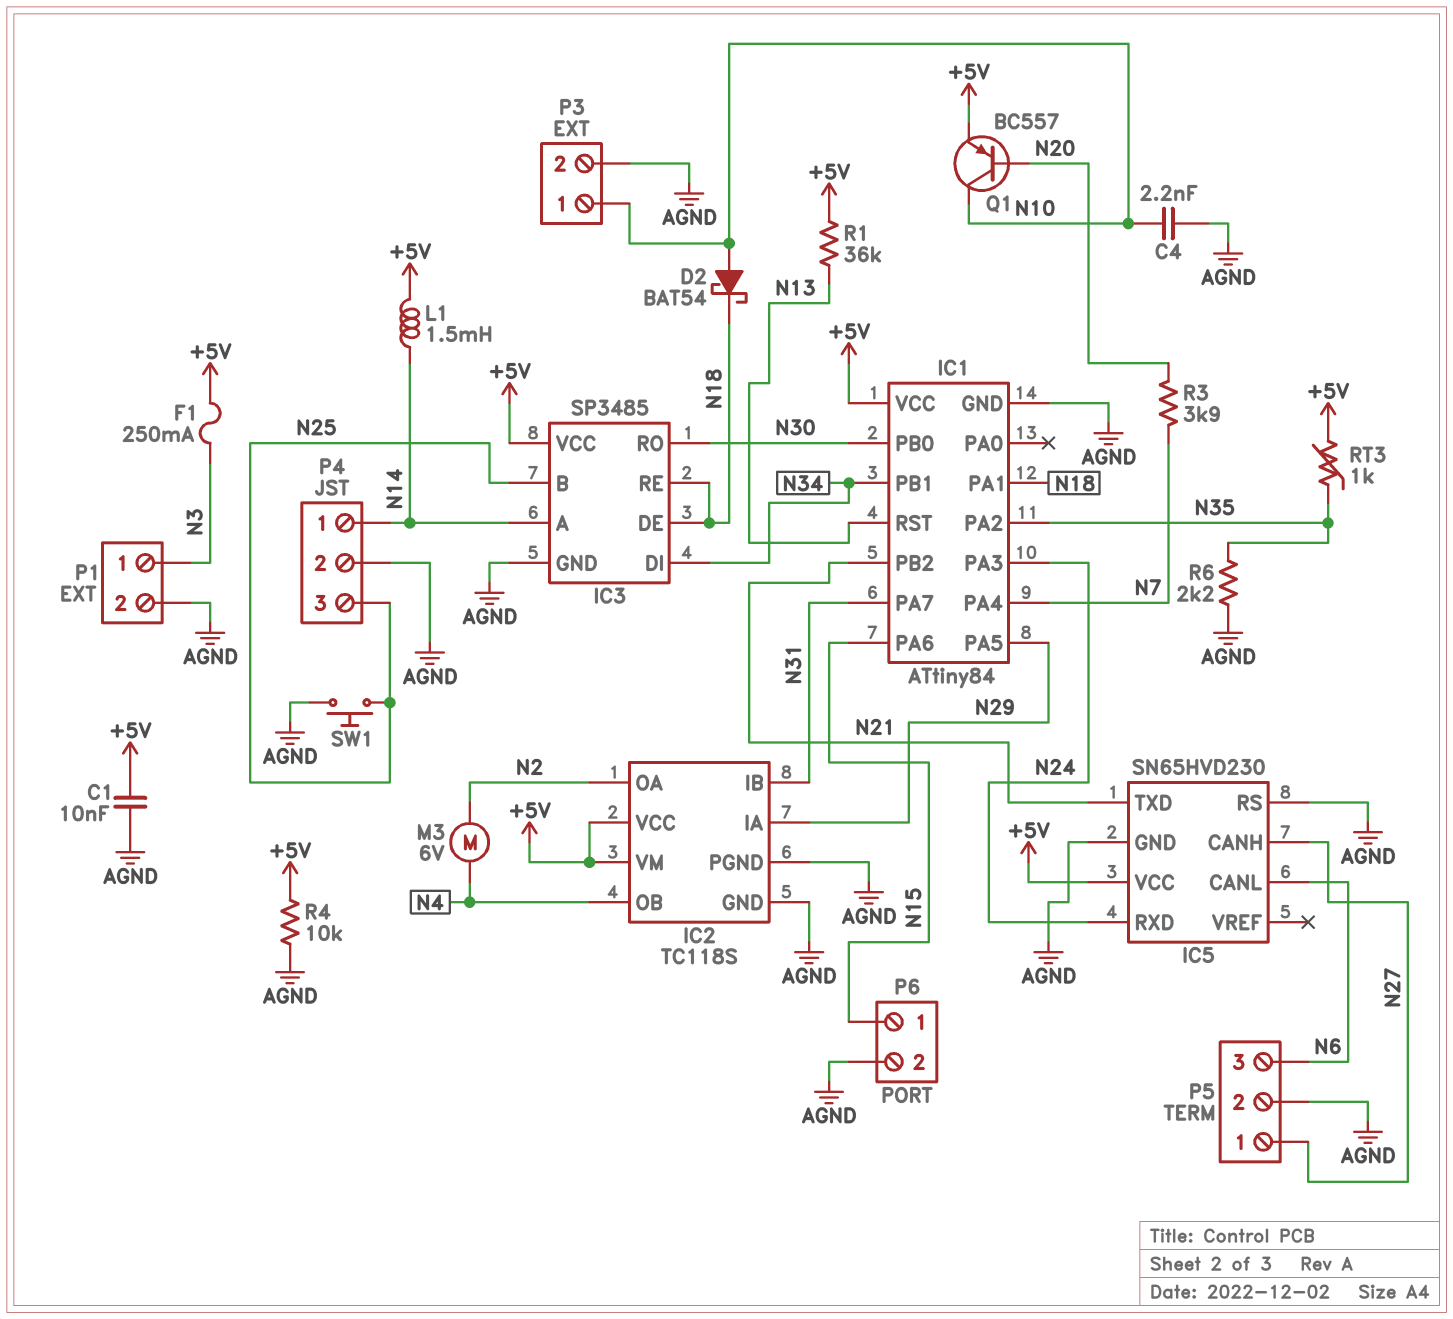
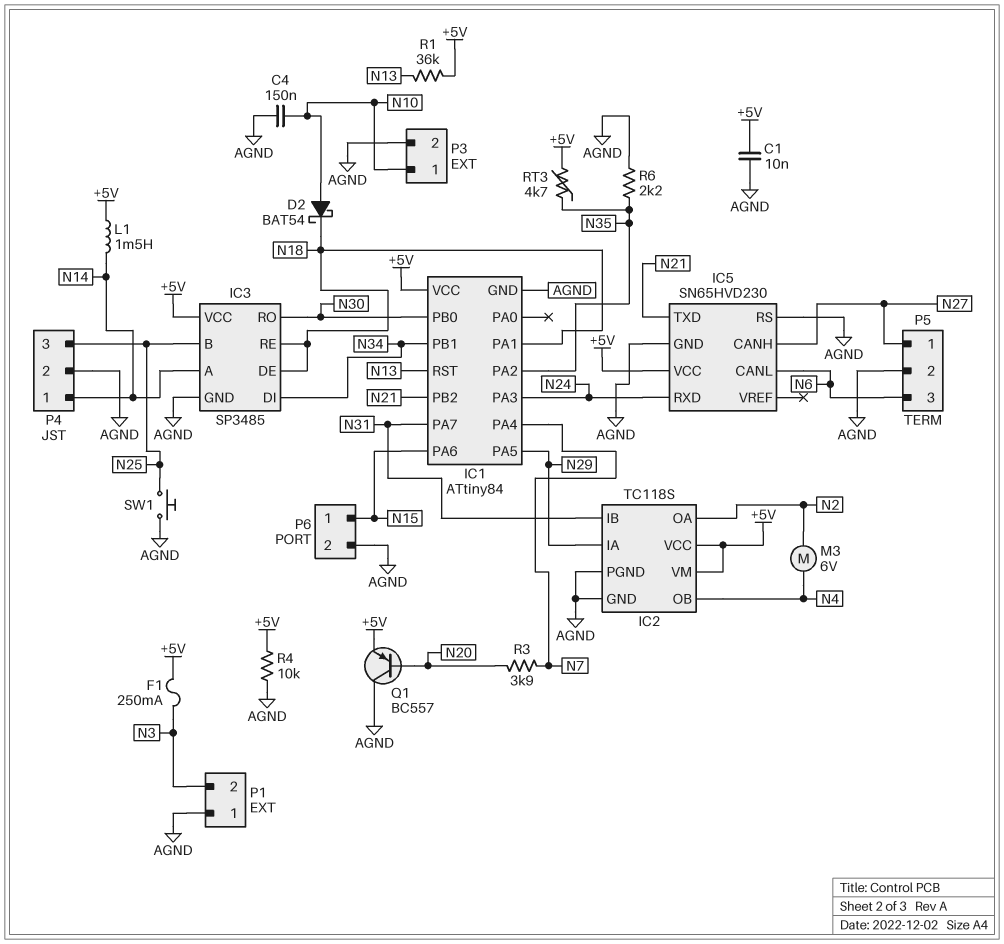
C4: 2.2nF (AGND, N10) -> 150nF (AGND, N10)
P1 pin 1: N3 -> AGND
P1 pin 2: AGND -> N3
Q1: PNP BC557 (B N20, C N10, E +5V) -> PNP BC557 (B N20, C AGND, E +5V)
RT3: 1k (+5V, N35) -> 4.7k (+5V, N35)

